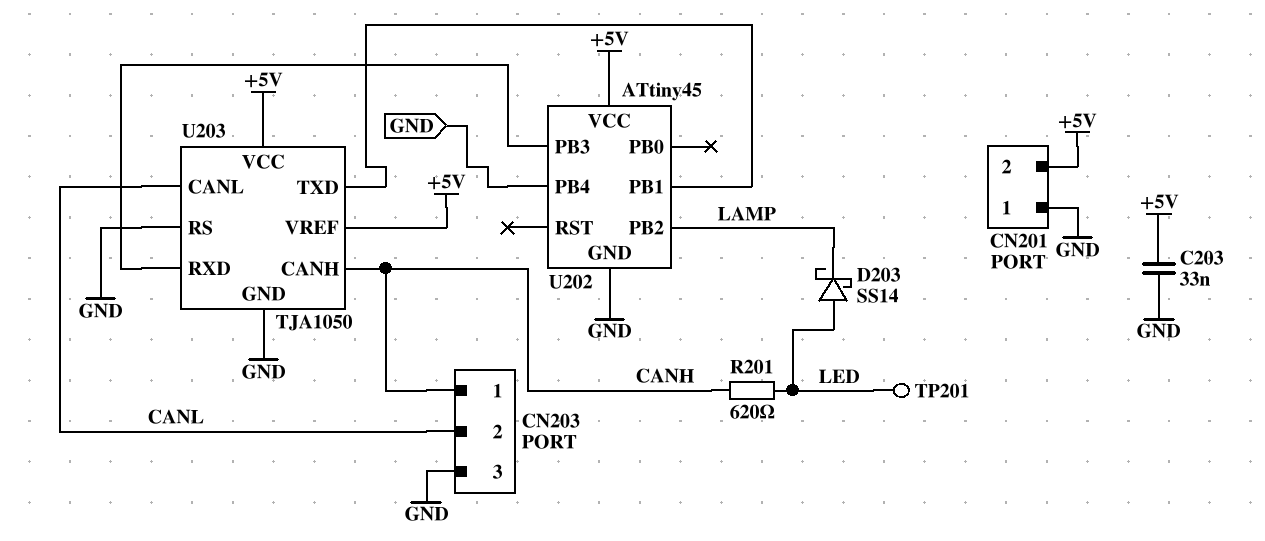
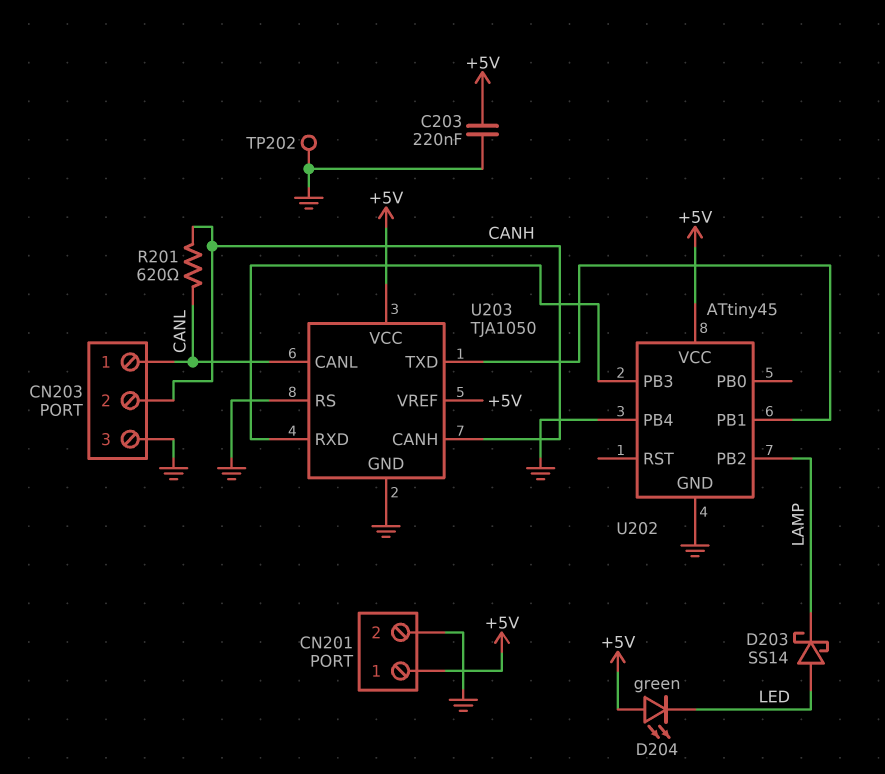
C203: 33nF (+5V, GND) -> 220nF (+5V, GND)
CN201 pin 1: GND -> +5V
CN201 pin 2: +5V -> GND
CN203 pin 1: CANH -> CANL
CN203 pin 2: CANL -> CANH
D204: none -> LED green (A +5V, K LED)
R201: 620 (CANH, LED) -> 620 (CANH, CANL)
TP201: test point (LED) -> none
TP202: none -> test point (GND)

